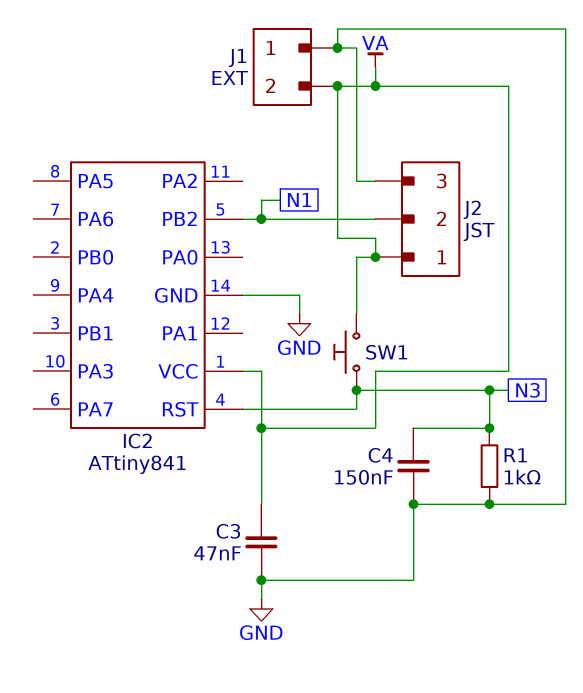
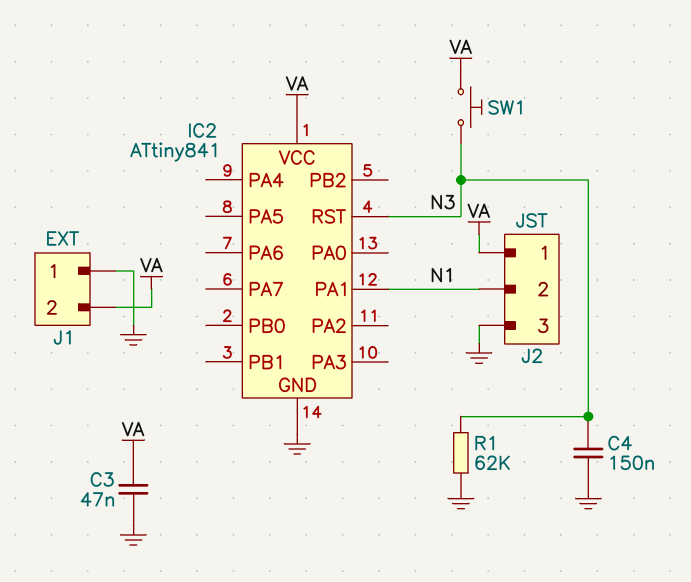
IC2 pin PA1: none -> N1
IC2 pin PB2: N1 -> none
R1: 1k (GND, N3) -> 62k (GND, N3)

